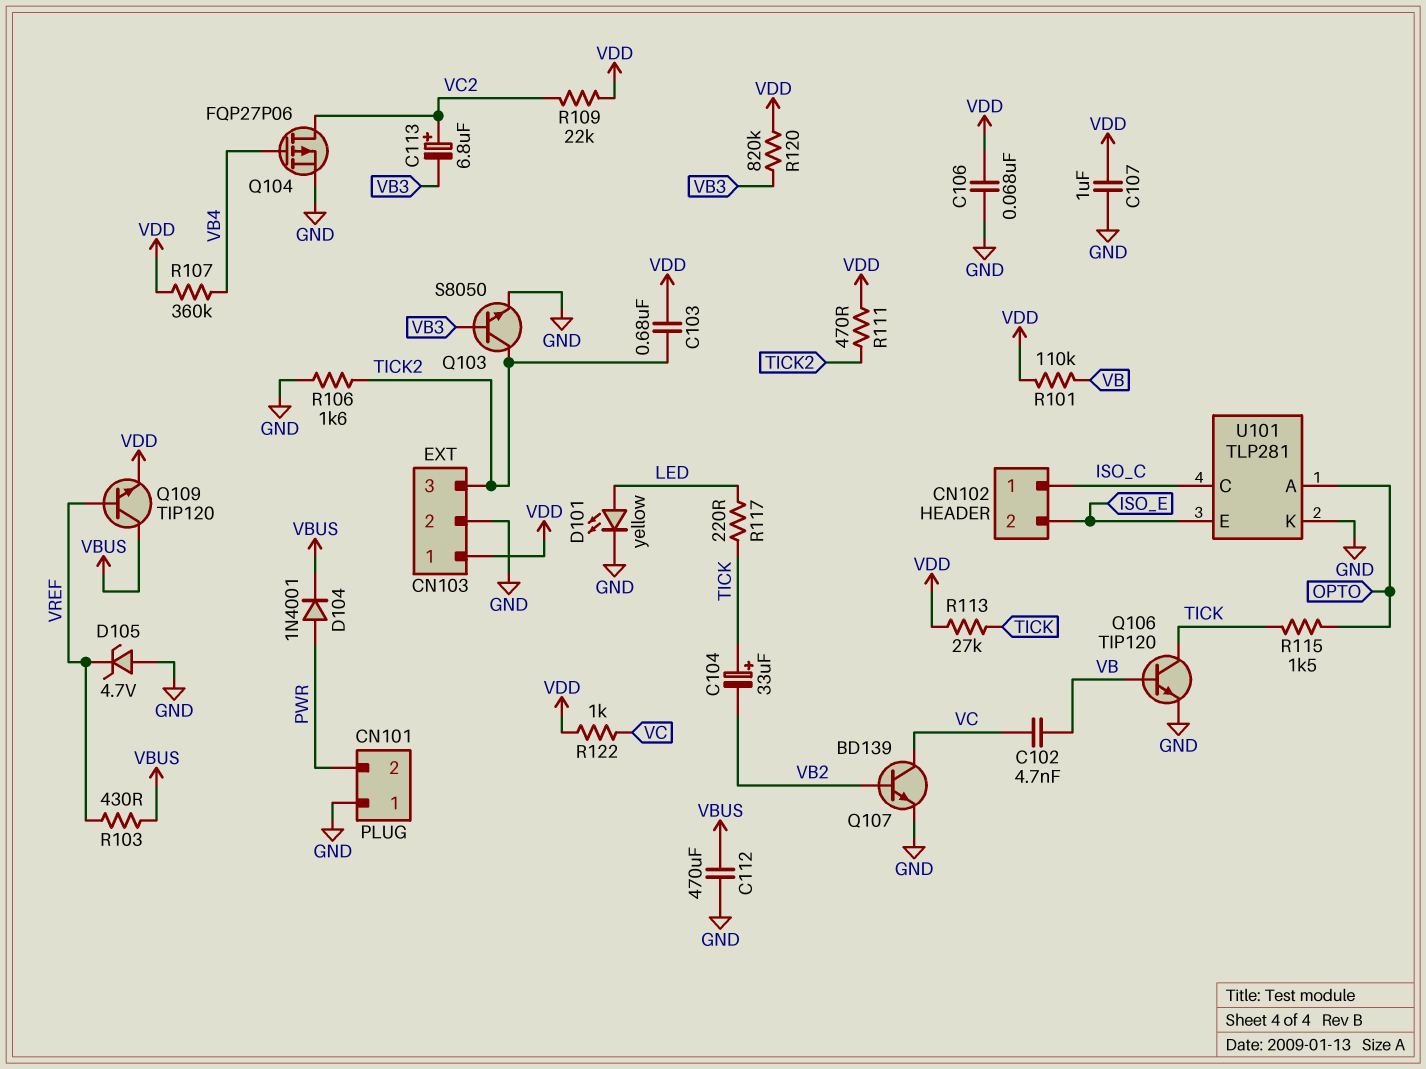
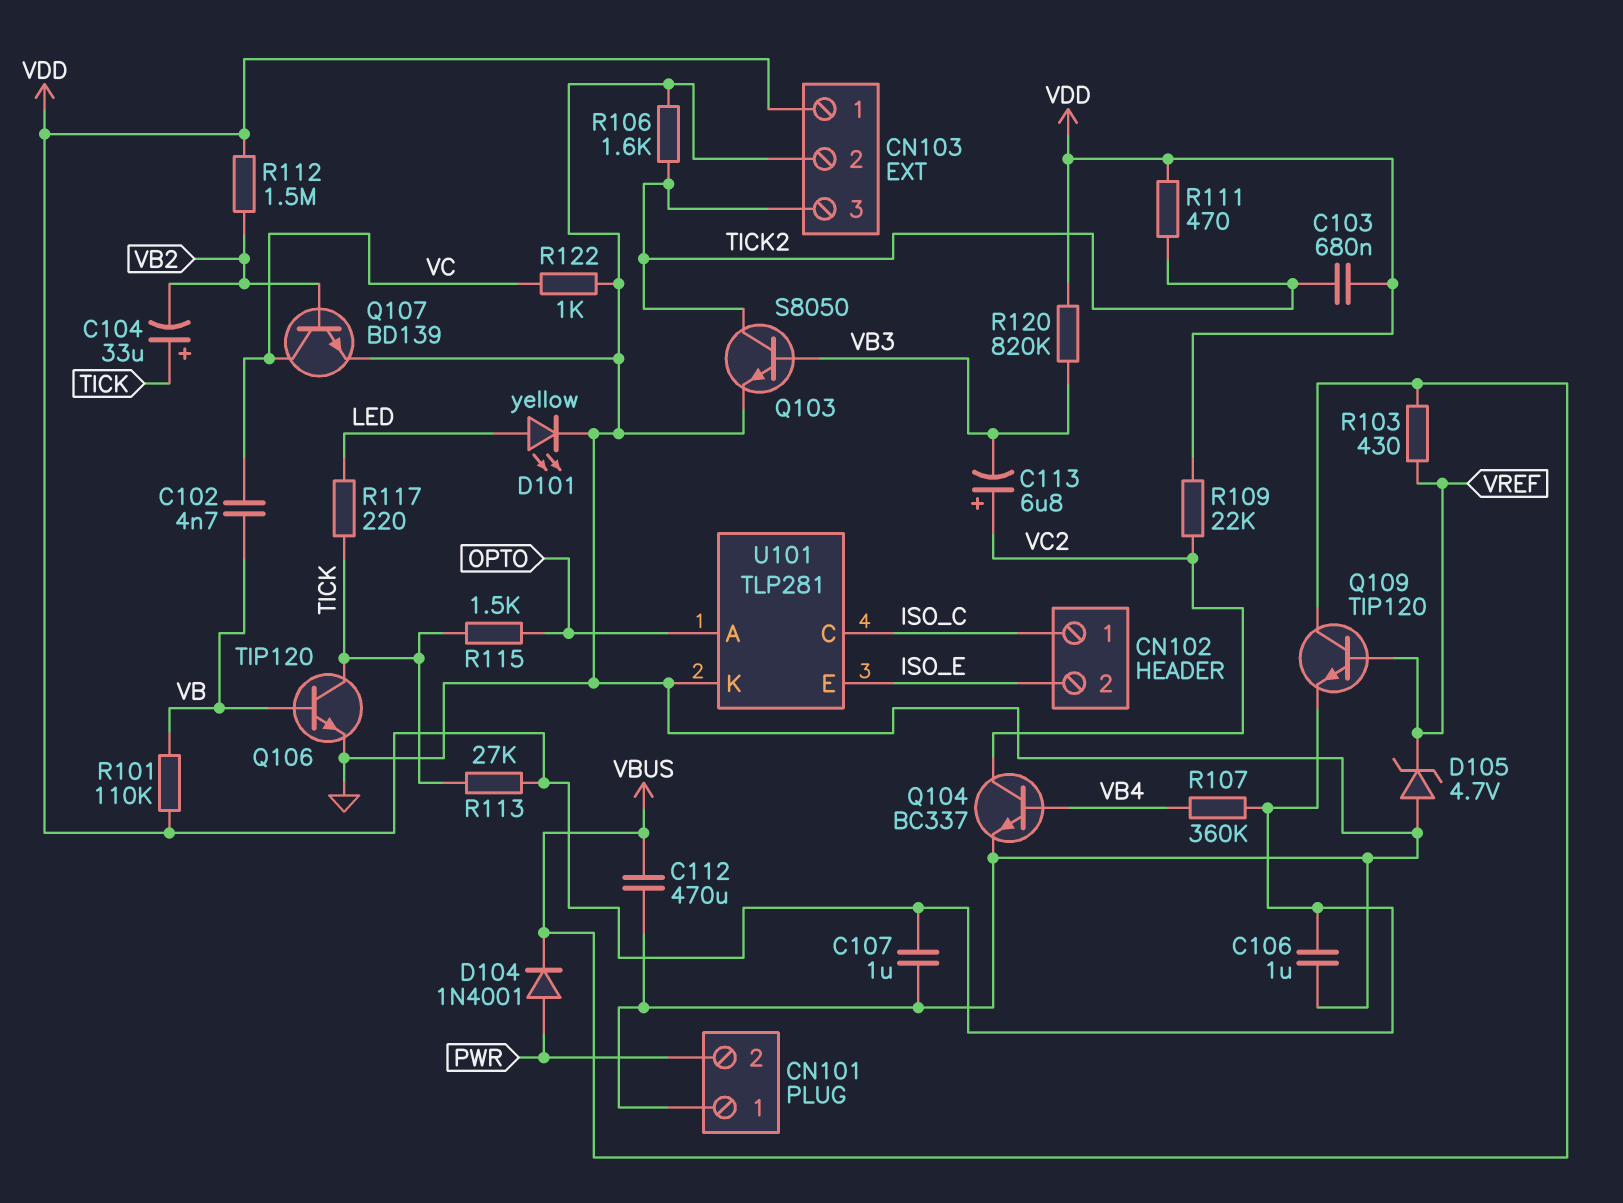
C106: 68nF (GND, VDD) -> 1uF (GND, VDD)
Q104: PMOS FQP27P06 (G VB4, D VC2, S GND) -> NPN BC337 (B VB4, C VC2, E GND)
R112: none -> 1.5M (VB2, VDD)
R122: 1k (VC, VDD) -> 1k (GND, VC)

